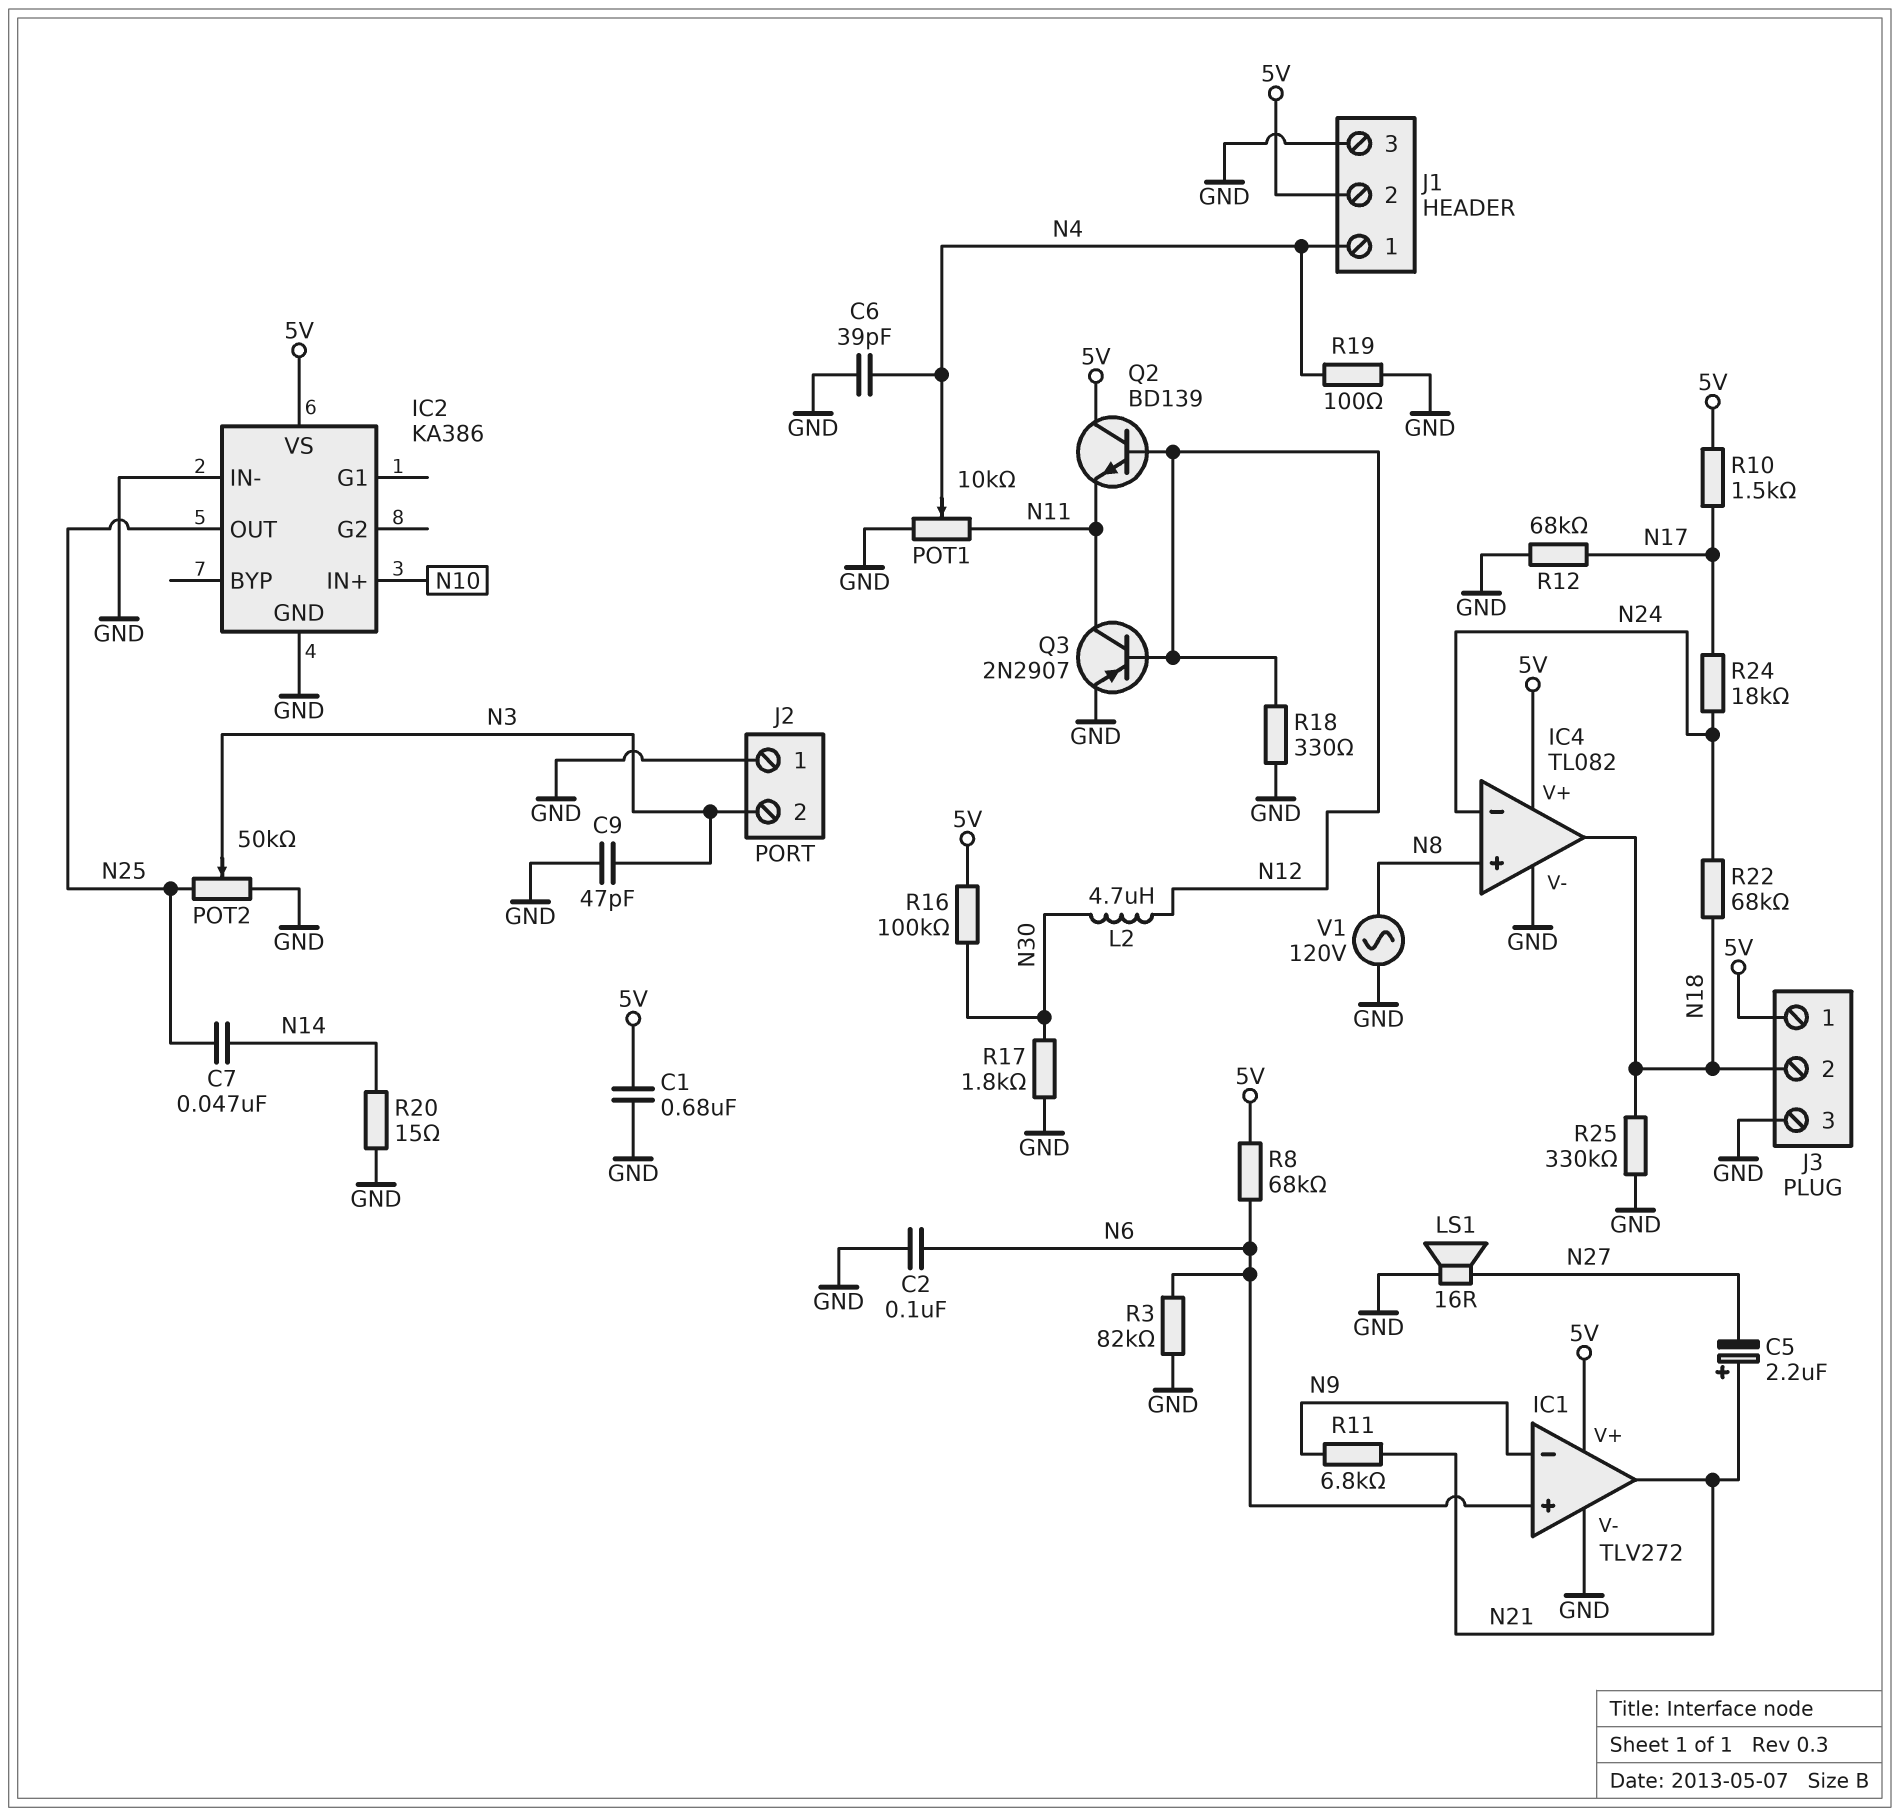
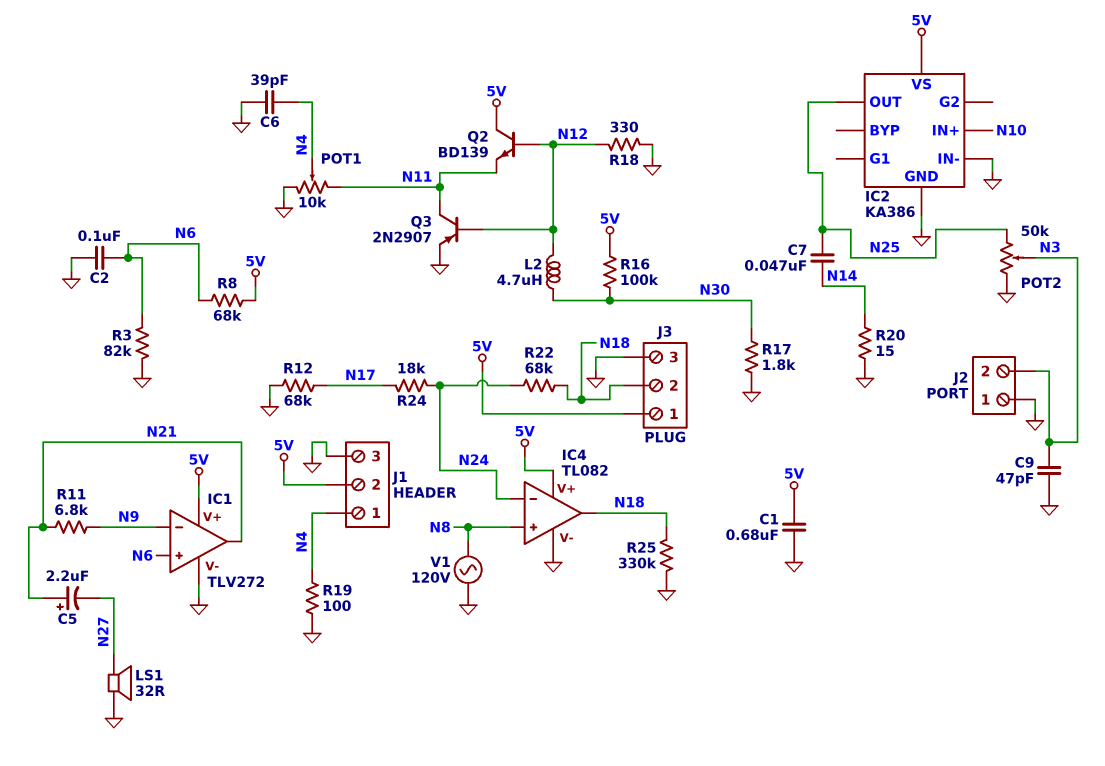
LS1: speaker 16R (GND, N27) -> speaker 32R (GND, N27)
R10: 1.5k (5V, N17) -> none

